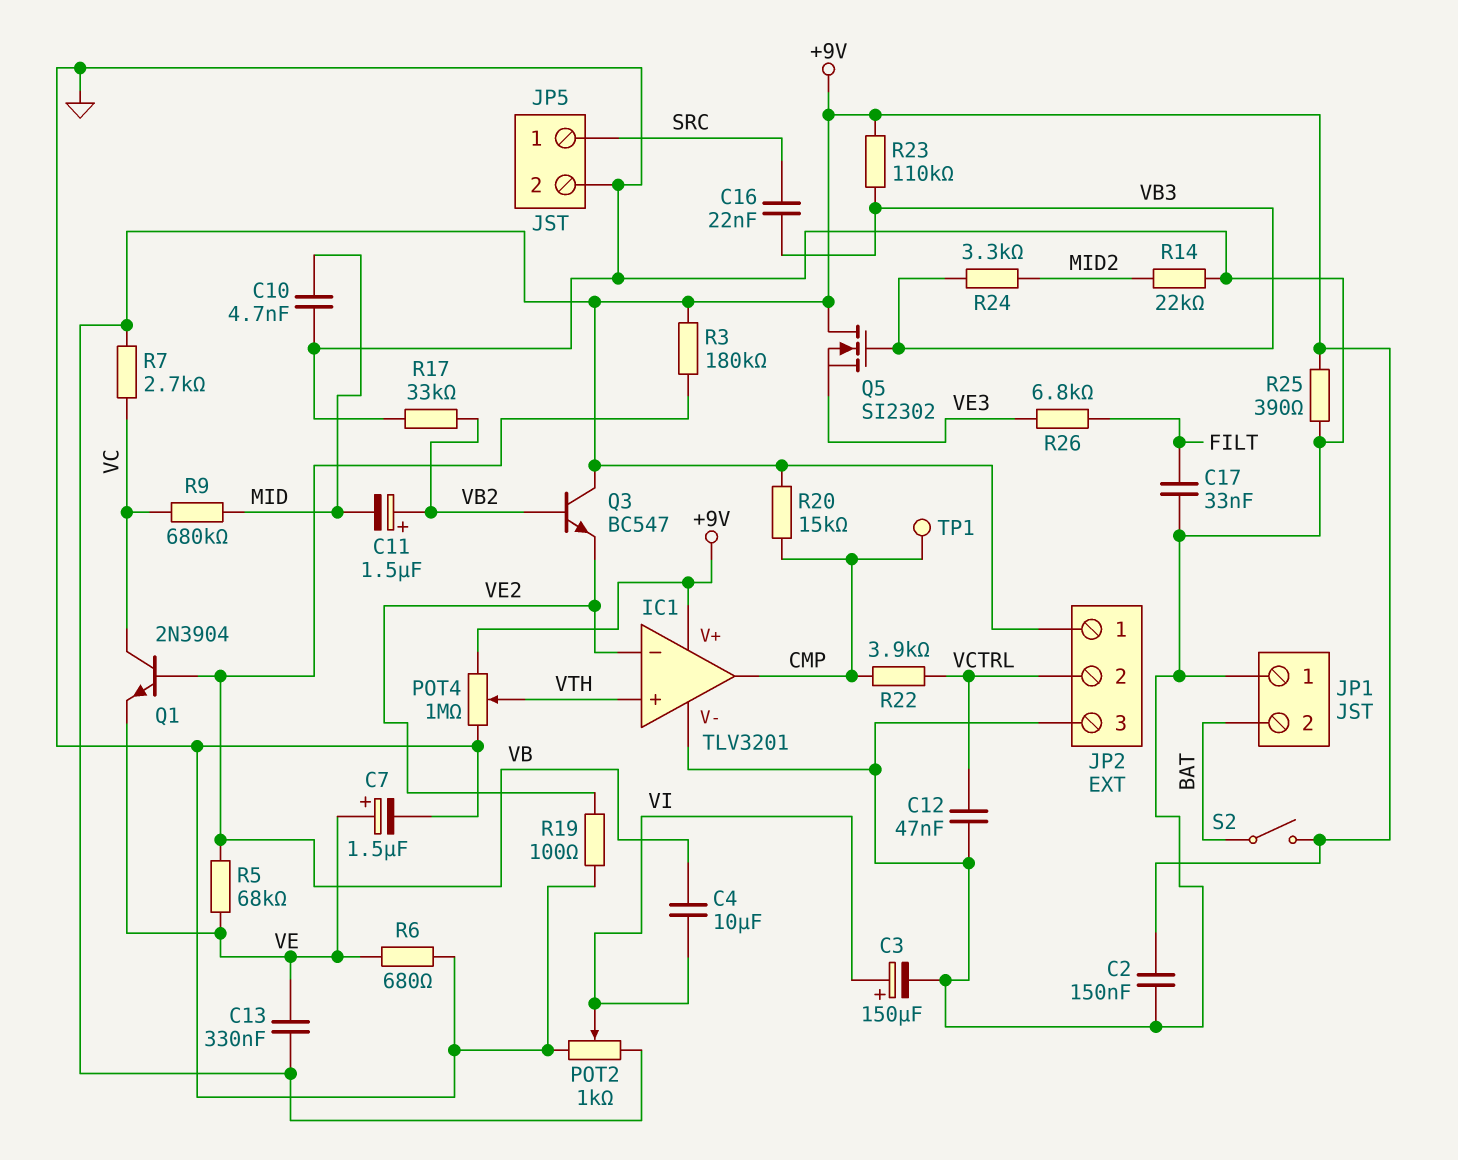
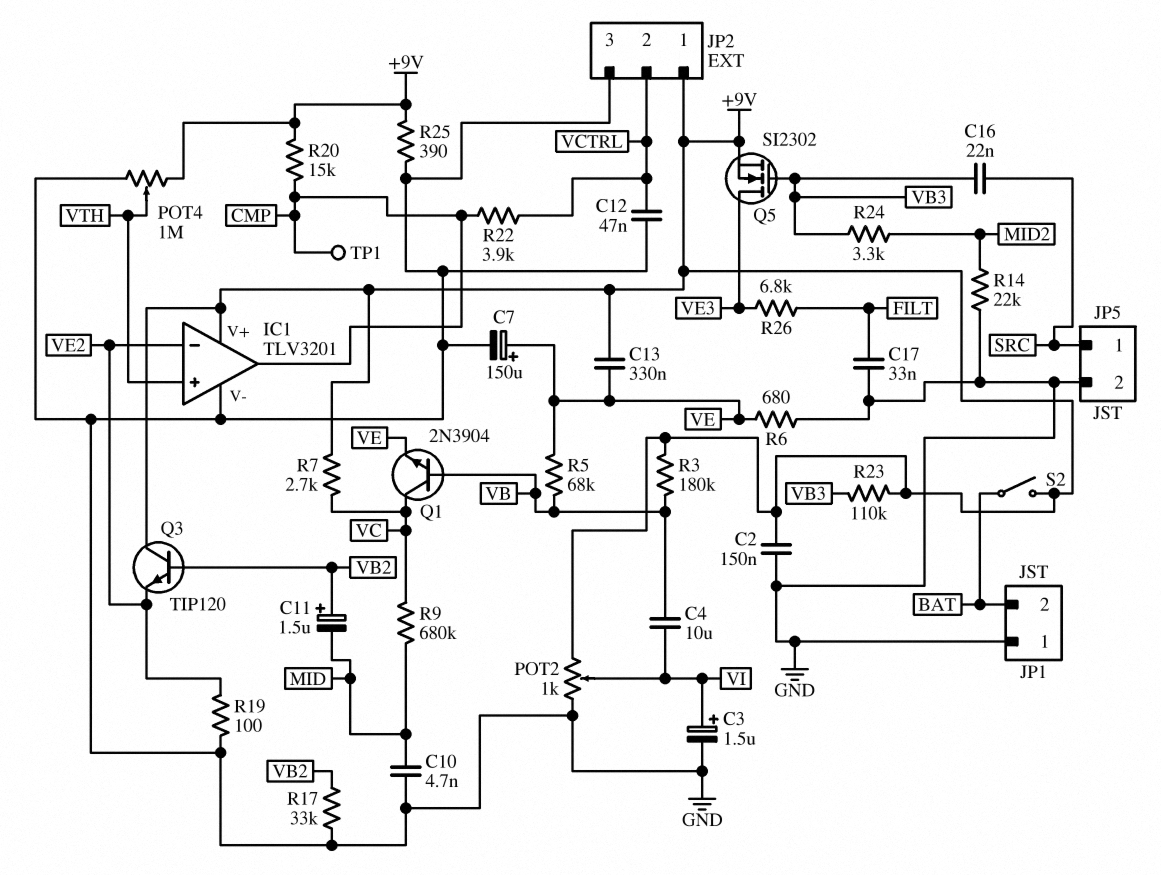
C3: 150uF (plus VI, minus GND) -> 1.5uF (plus VI, minus GND)
C7: 1.5uF (plus VE, minus GND) -> 150uF (plus VE, minus GND)
Q3: NPN BC547 (B VB2, C +9V, E VE2) -> NPN TIP120 (B VB2, C +9V, E VE2)
Q5: NMOS SI2302 (G VB3, D +9V, S VE3) -> NMOS SI2302 (G VB3, D VE3, S +9V)

